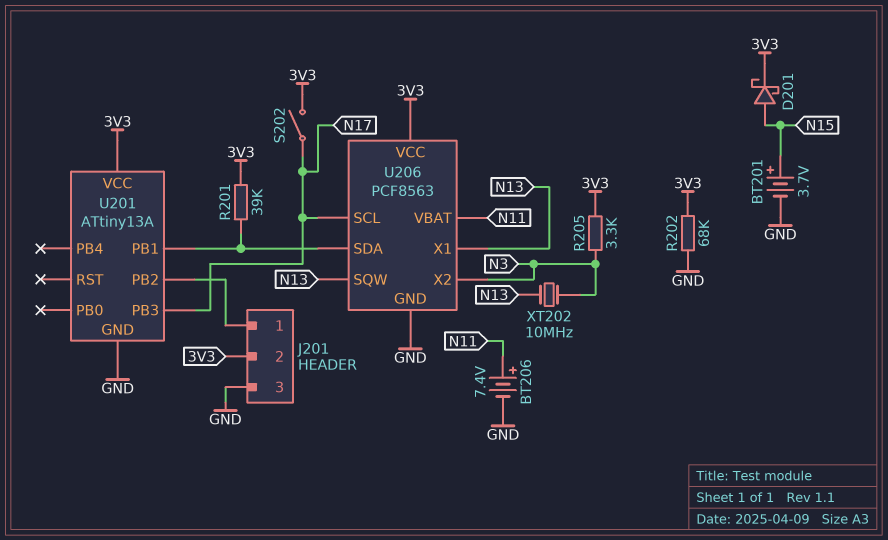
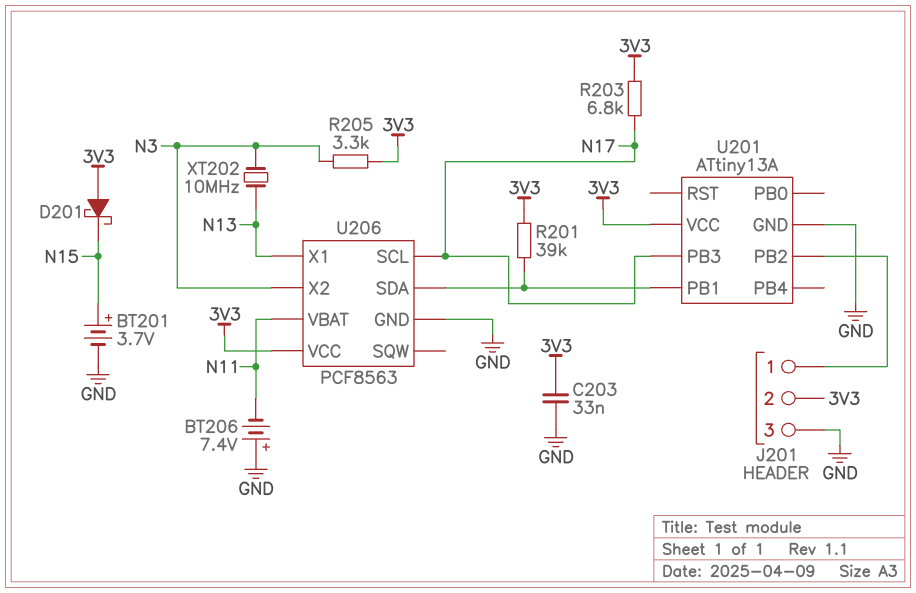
BT206: 7.4V (plus N11, minus GND) -> 7.4V (plus GND, minus N11)
C203: none -> 33nF (3V3, GND)
D201: schottky (A N15, K 3V3) -> schottky (A 3V3, K N15)
R202: 68k (3V3, GND) -> none
R203: none -> 6.8k (3V3, N17)
S202: switch (3V3, N17) -> none
U206 pin SQW: N13 -> none

